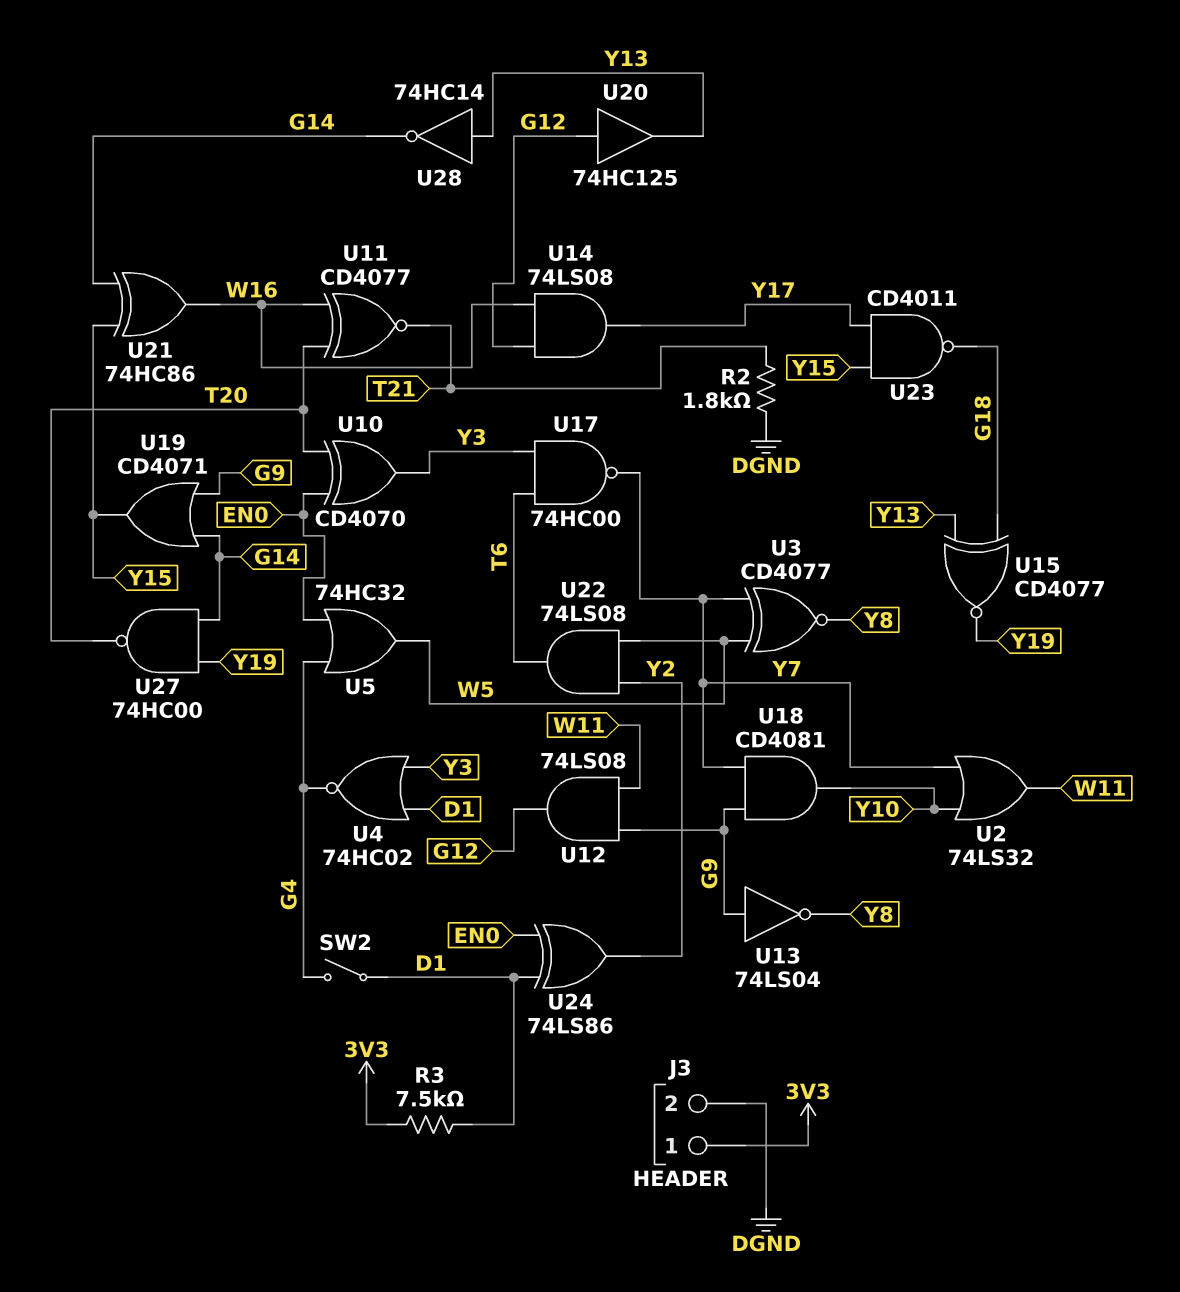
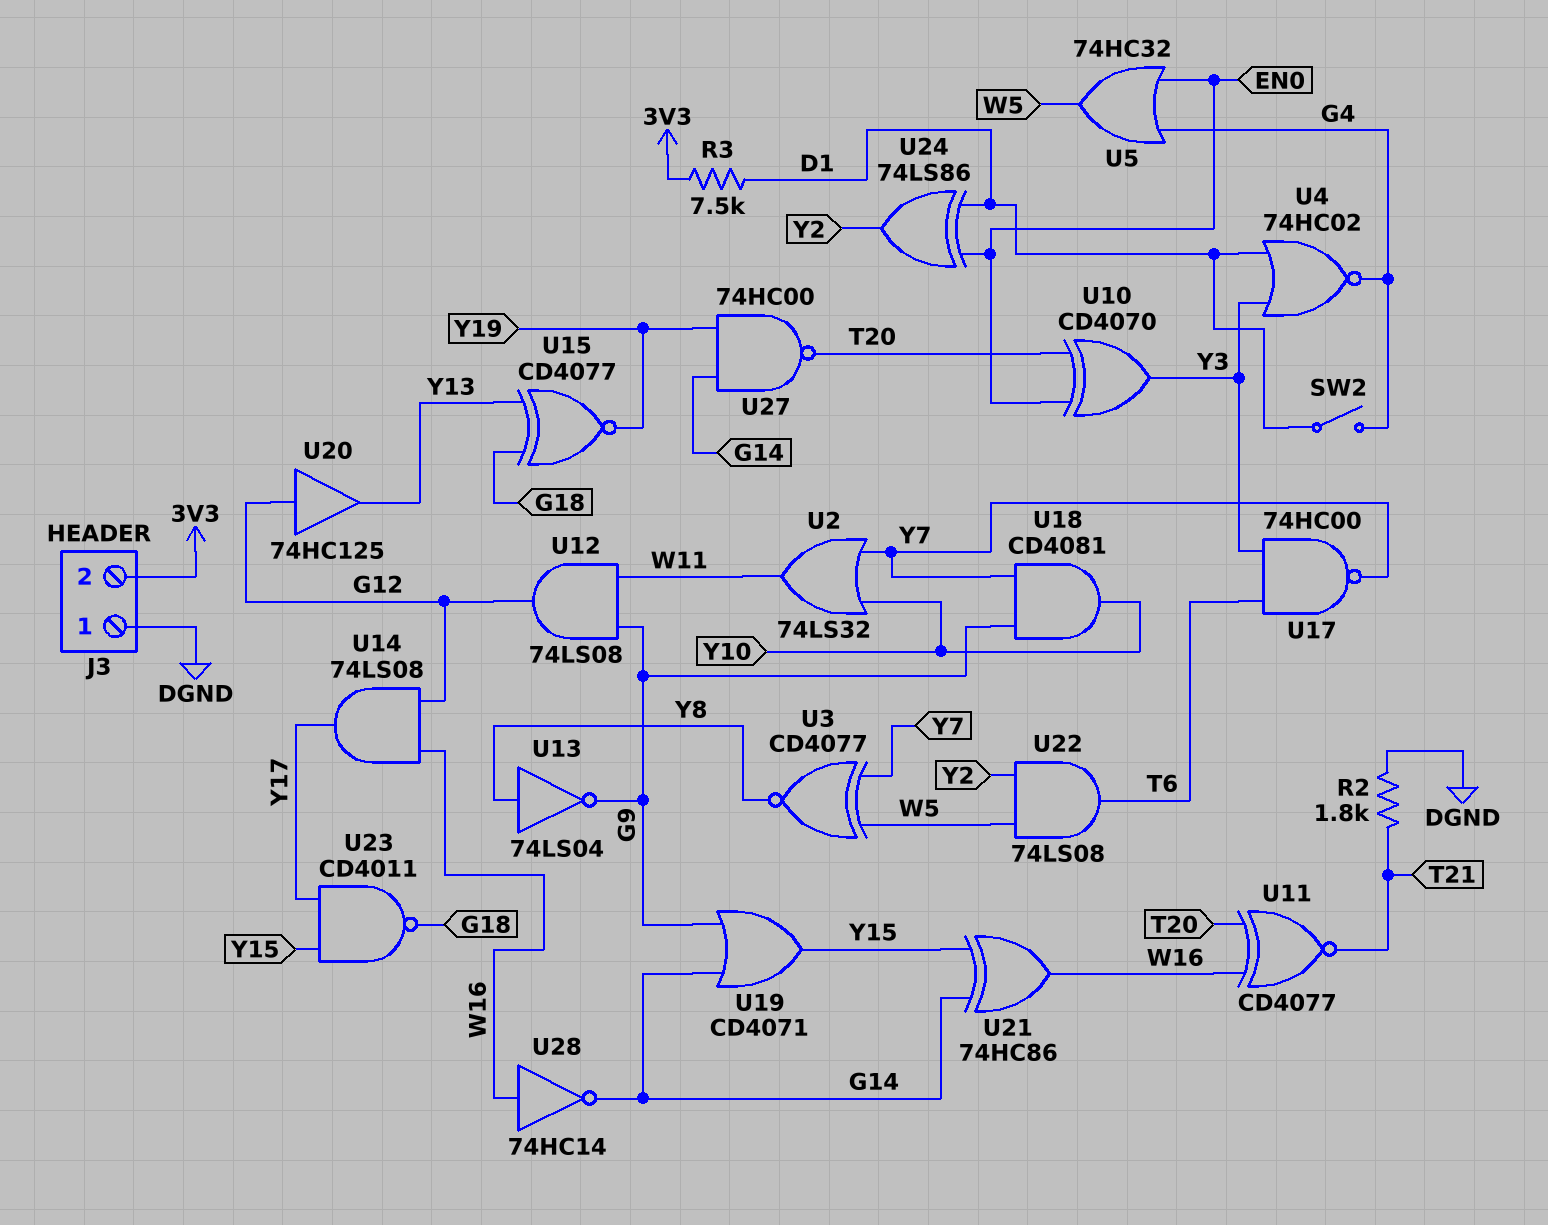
J3 pin 1: 3V3 -> DGND
J3 pin 2: DGND -> 3V3
U13: NOT 74LS04 (in G9, out Y8) -> NOT 74LS04 (in Y8, out G9)
U28: NOT 74HC14 (in Y13, out G14) -> NOT 74HC14 (in W16, out G14)

